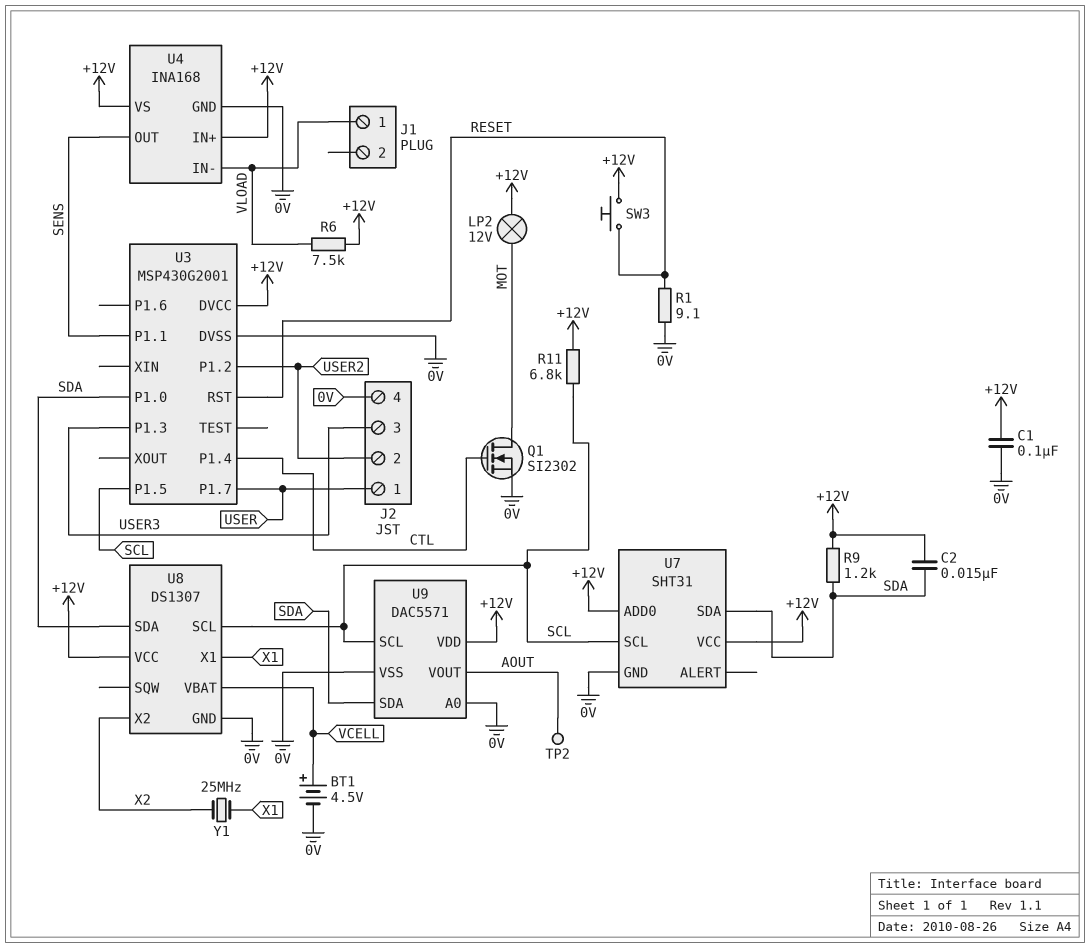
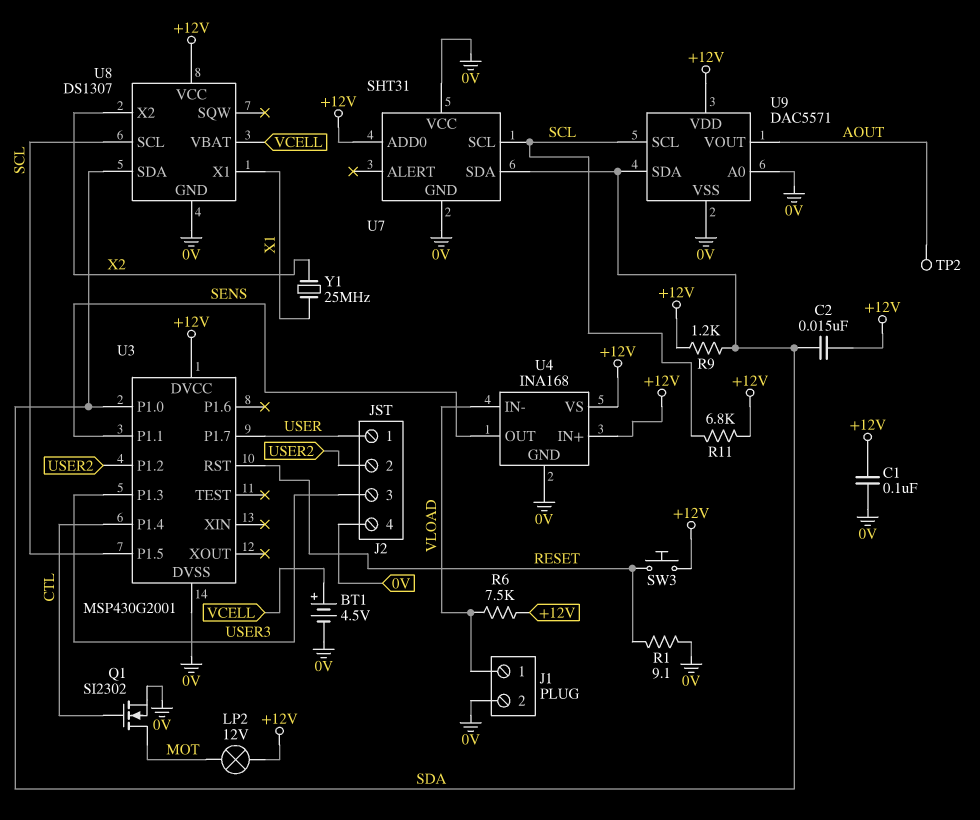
J1 pin 2: none -> 0V
U7 pin VCC: +12V -> 0V

